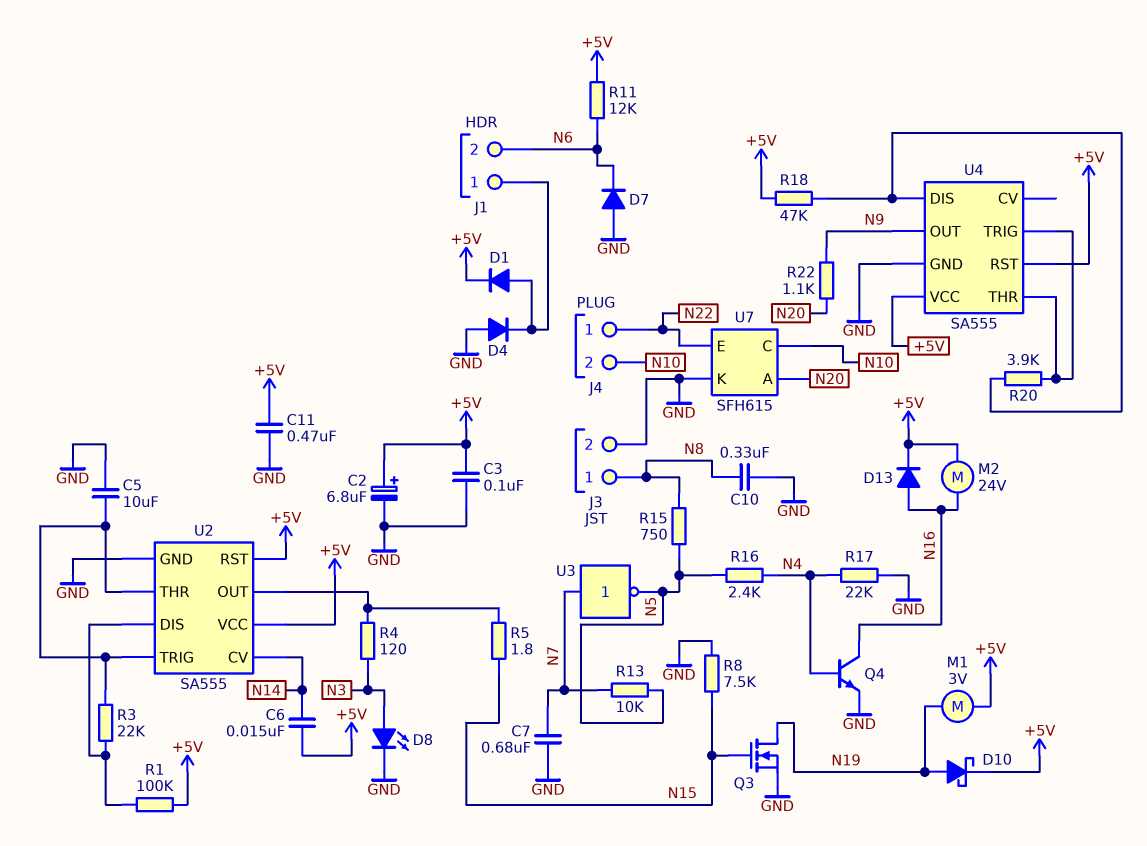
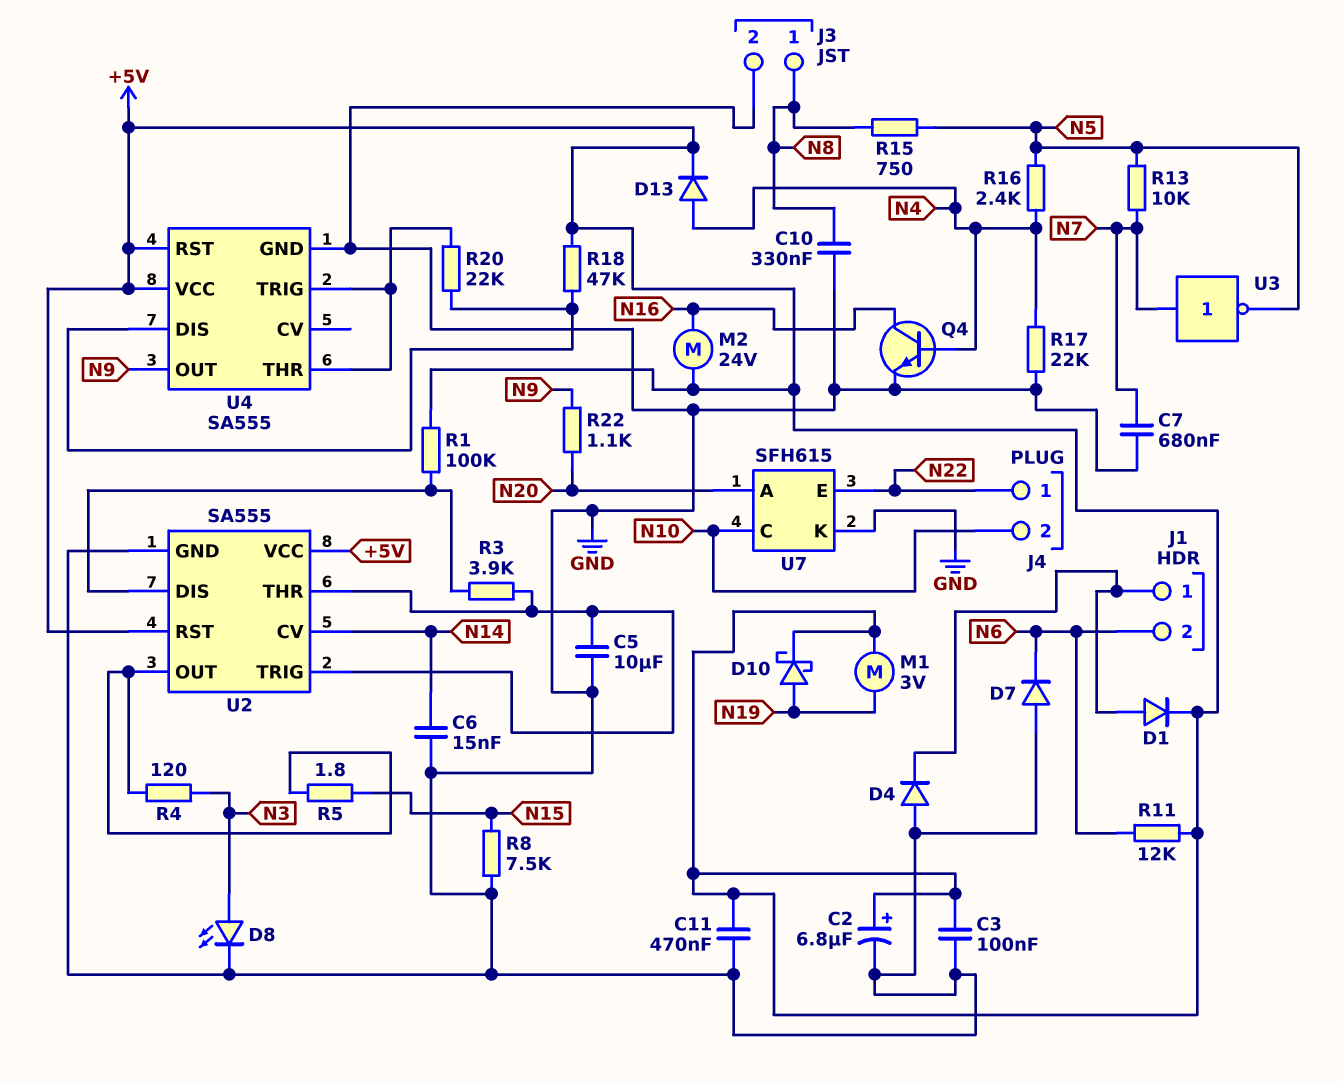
C6: 15nF (+5V, N14) -> 15nF (GND, N14)
D13: diode (A N16, K +5V) -> diode (A N4, K +5V)
Q3: NMOS (G N15, D N19, S GND) -> none
R3: 22k (U2/DIS, U2/THR) -> 3.9k (U2/DIS, U2/THR)
R20: 3.9k (U4/DIS, U4/THR) -> 22k (U4/DIS, U4/THR)

